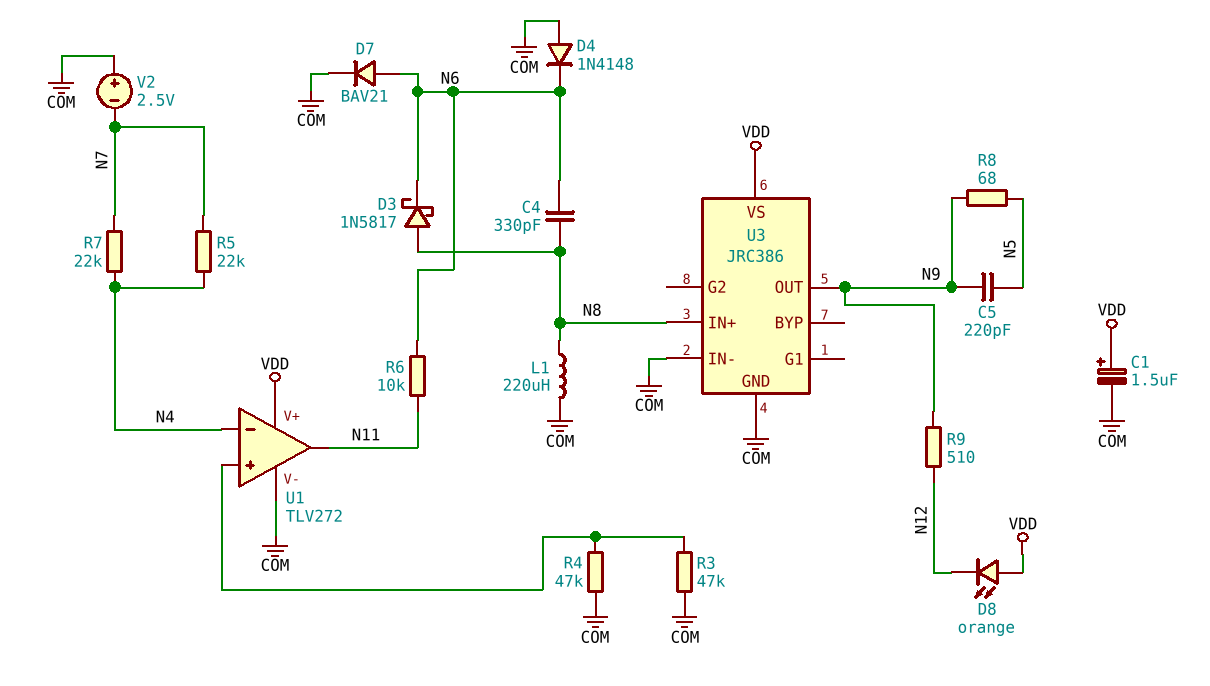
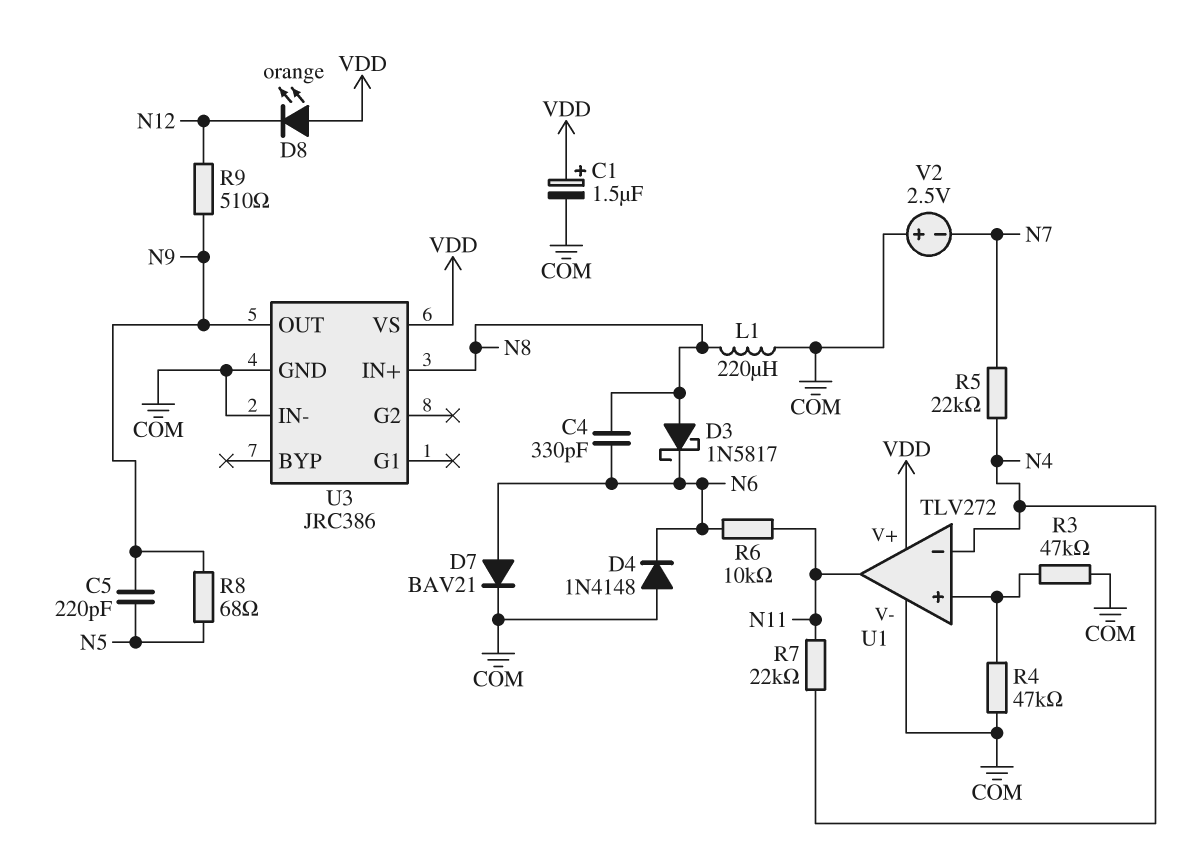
R7: 22k (N4, N7) -> 22k (N4, N11)

